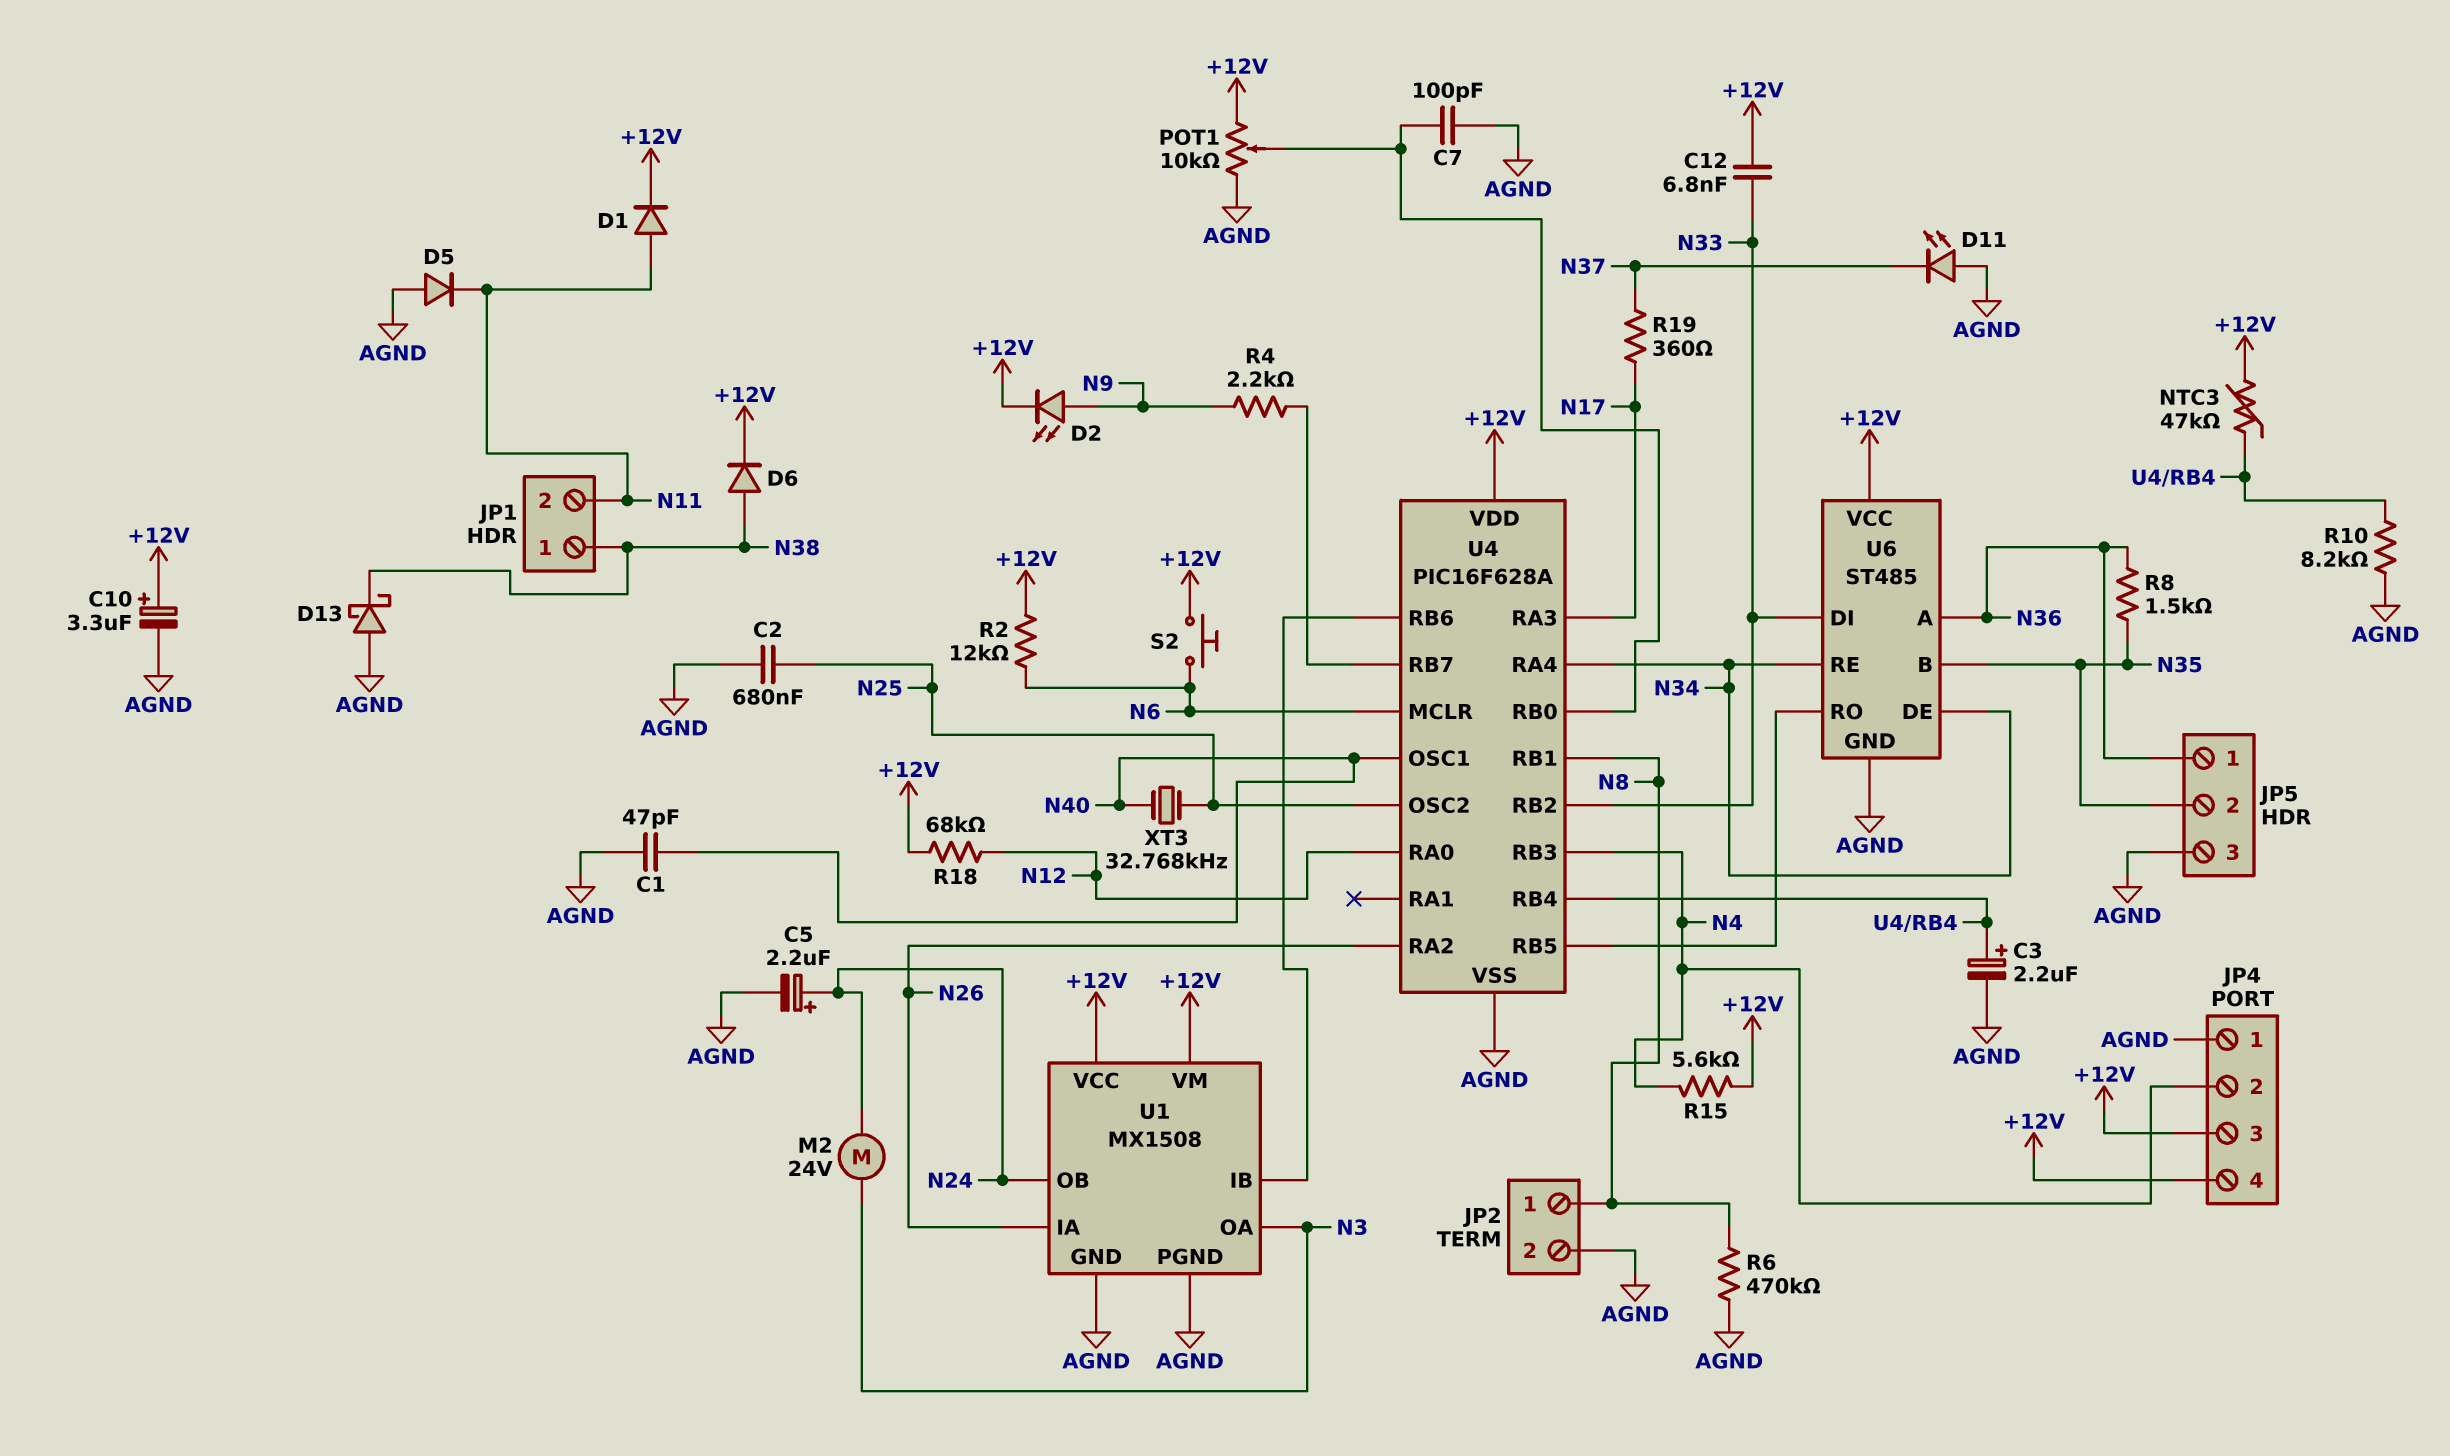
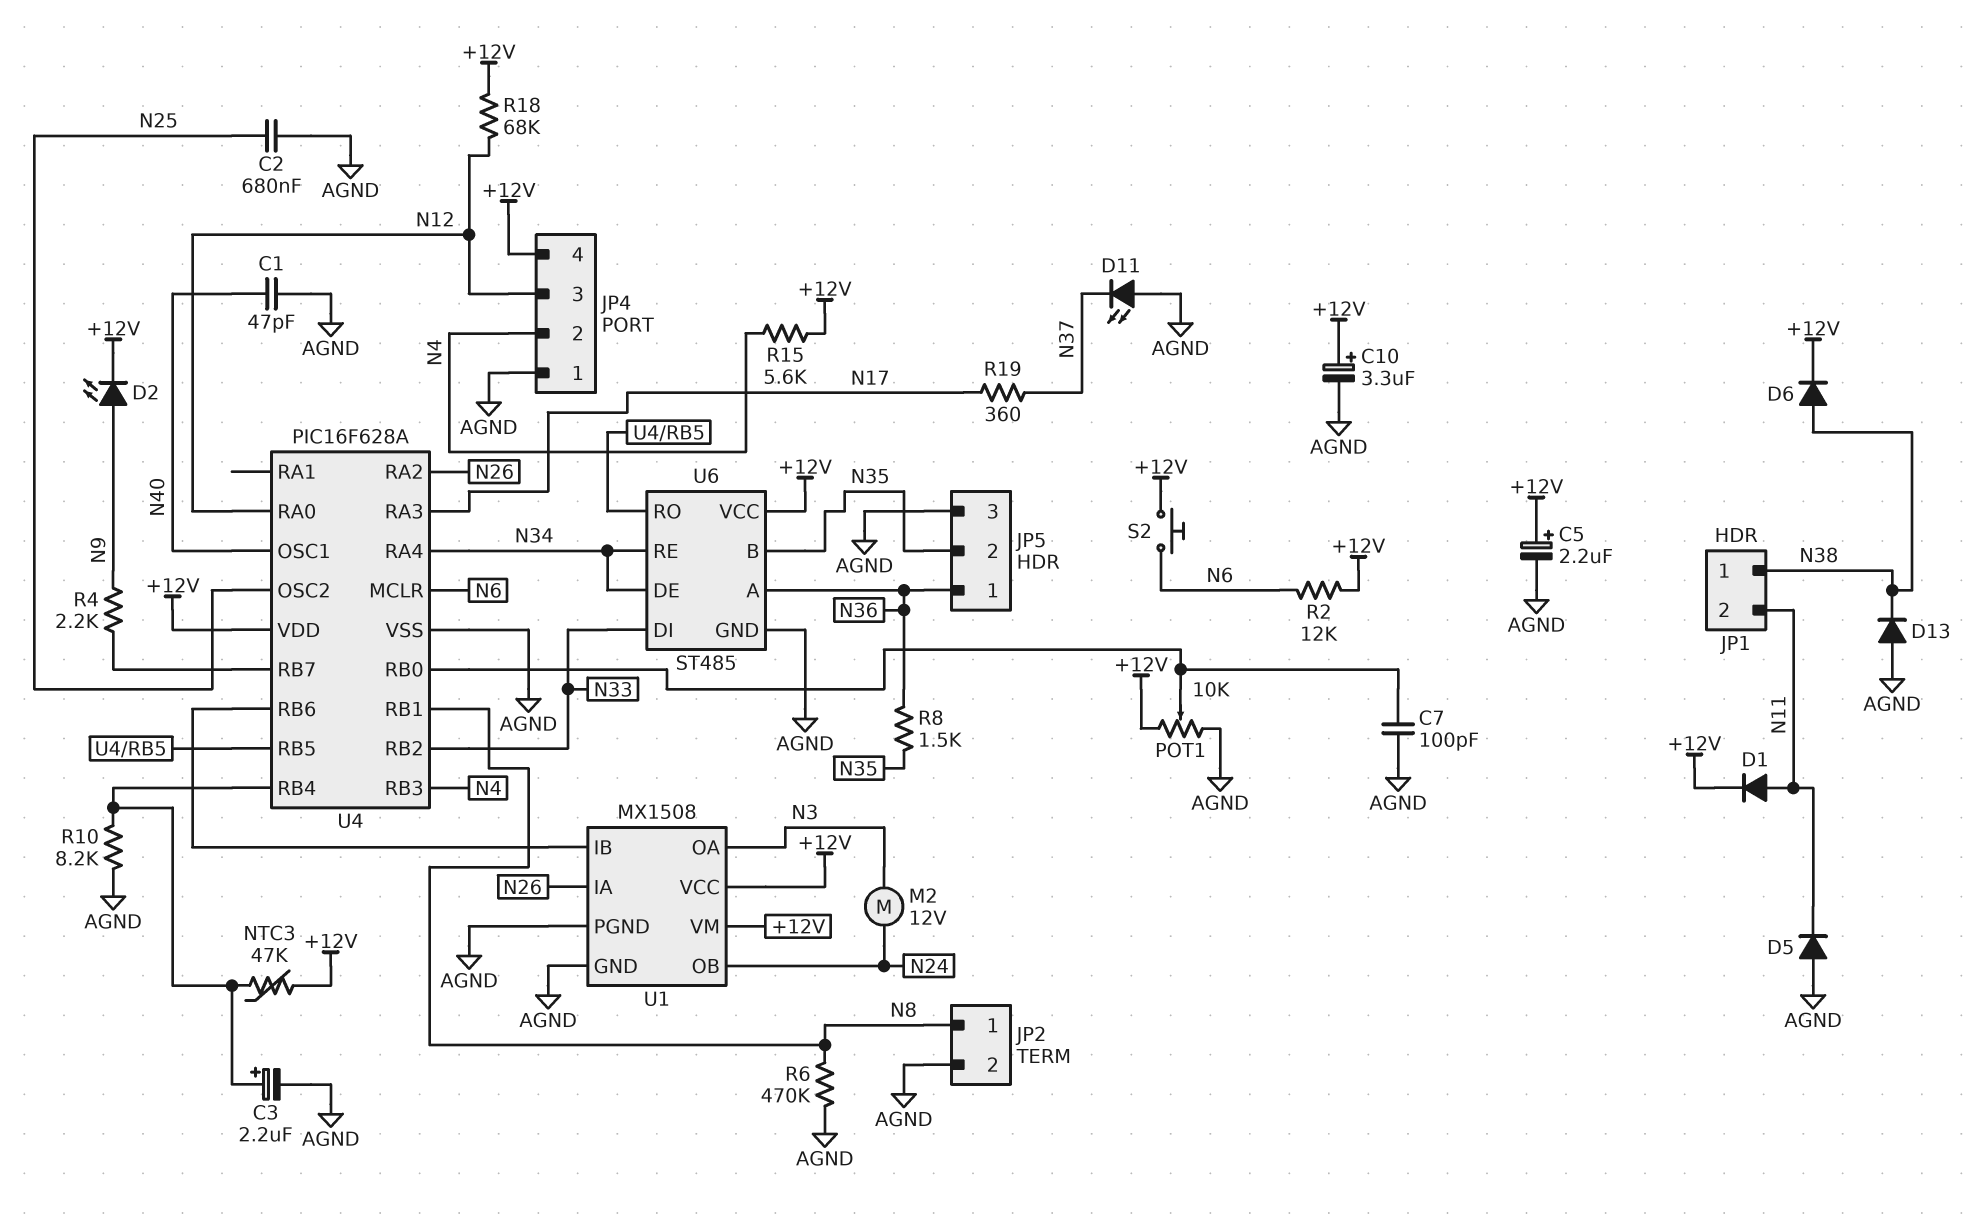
C5: 2.2uF (plus N24, minus AGND) -> 2.2uF (plus +12V, minus AGND)
C12: 6.8nF (+12V, N33) -> none
D13: schottky (A AGND, K N38) -> diode (A AGND, K N38)
JP4 pin 3: +12V -> N12
M2: motor 24V (N3, N24) -> motor 12V (N3, N24)
XT3: 32.768kHz (N25, N40) -> none

